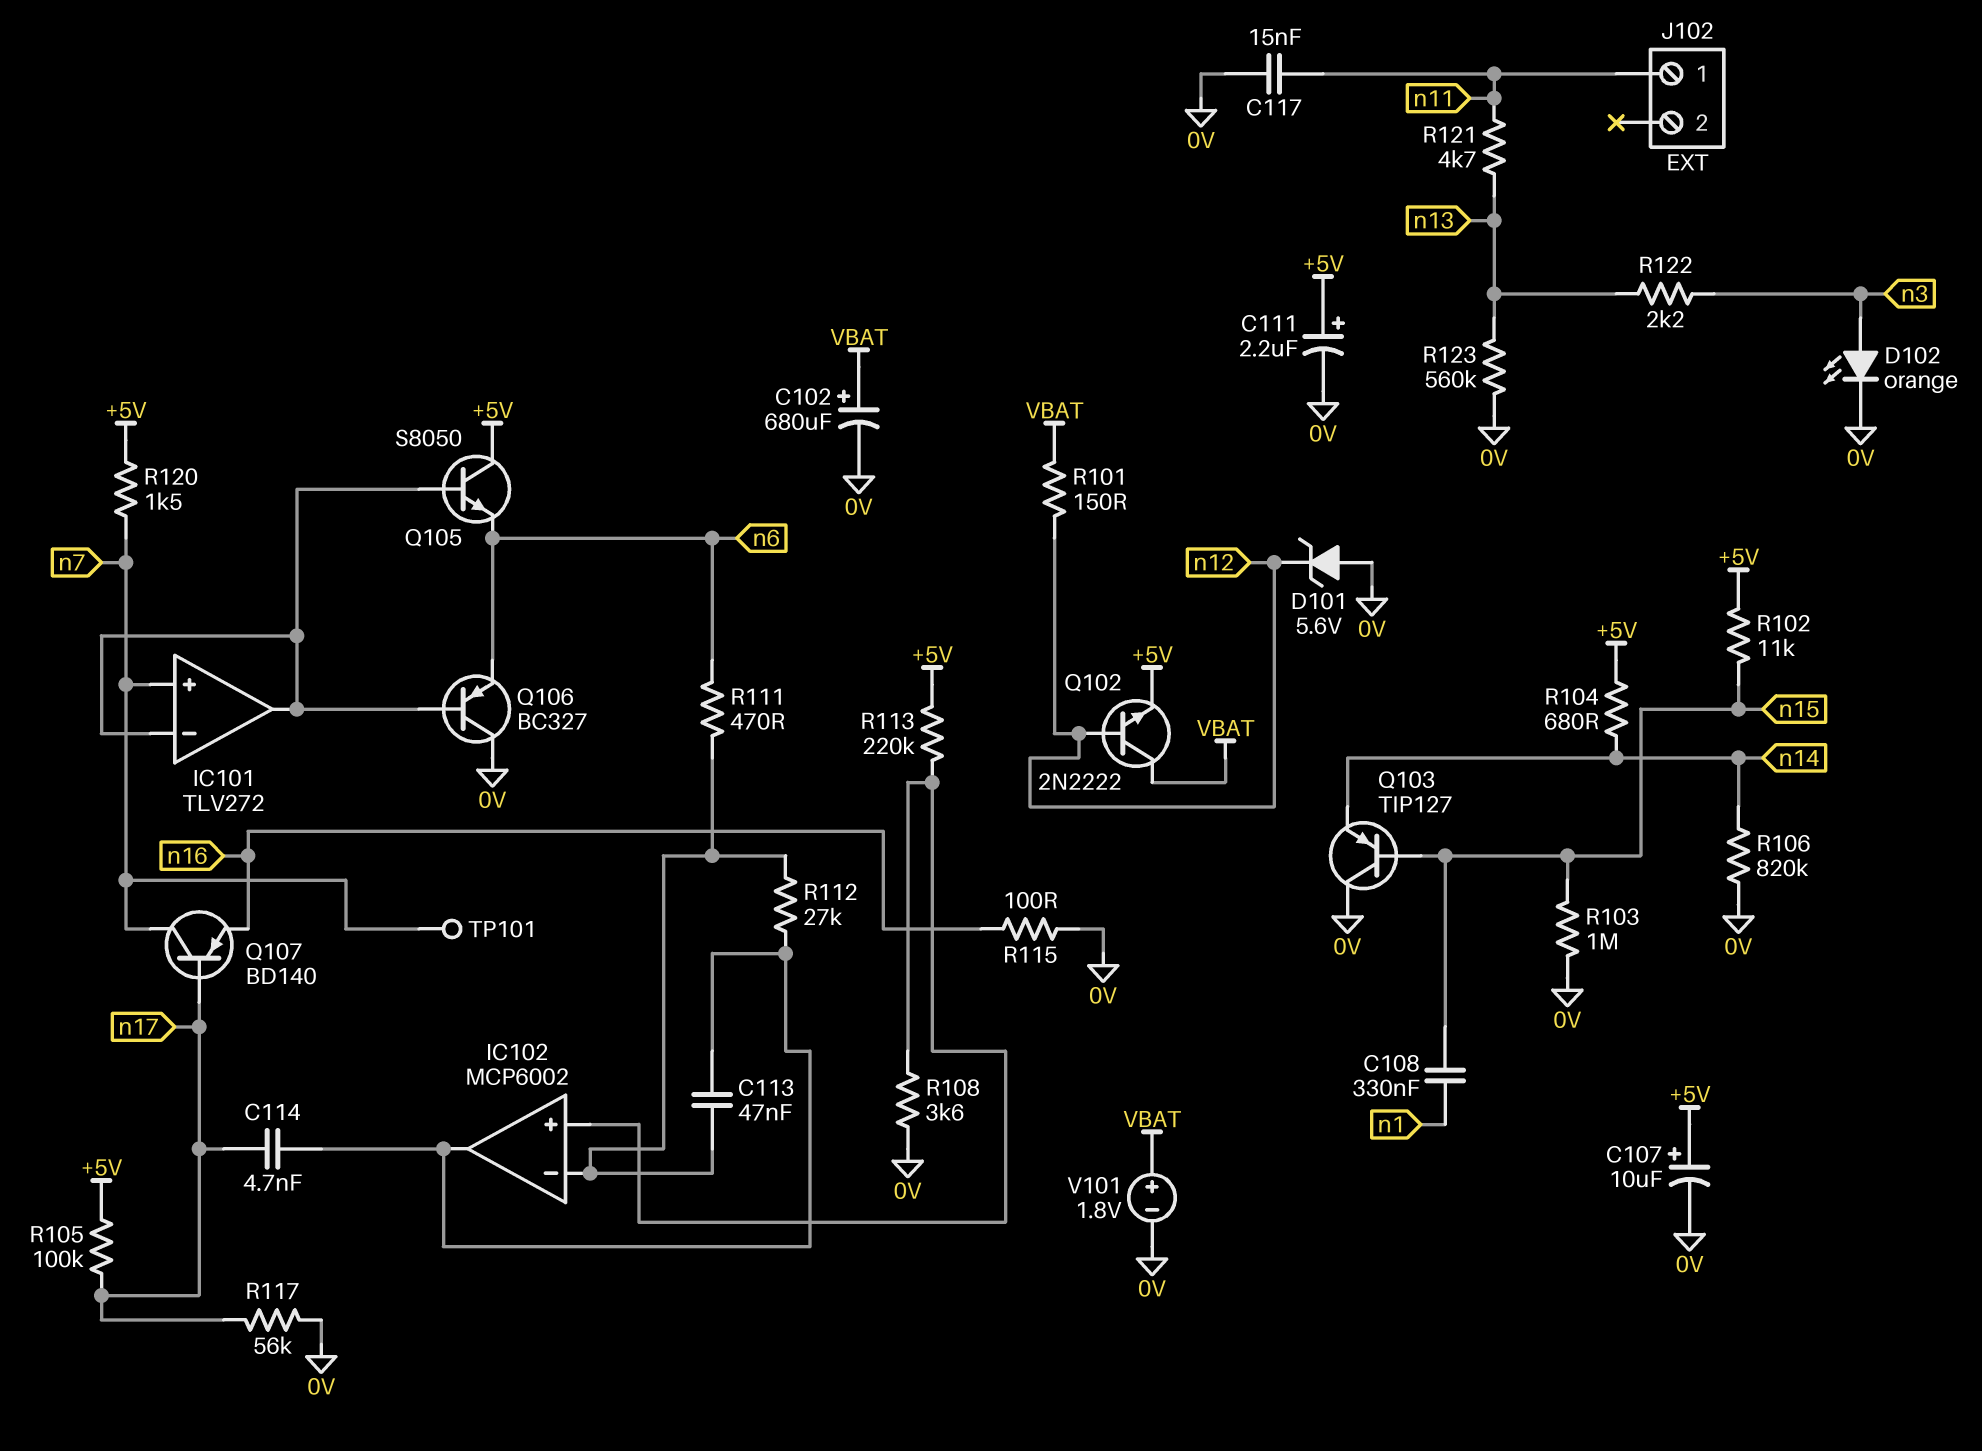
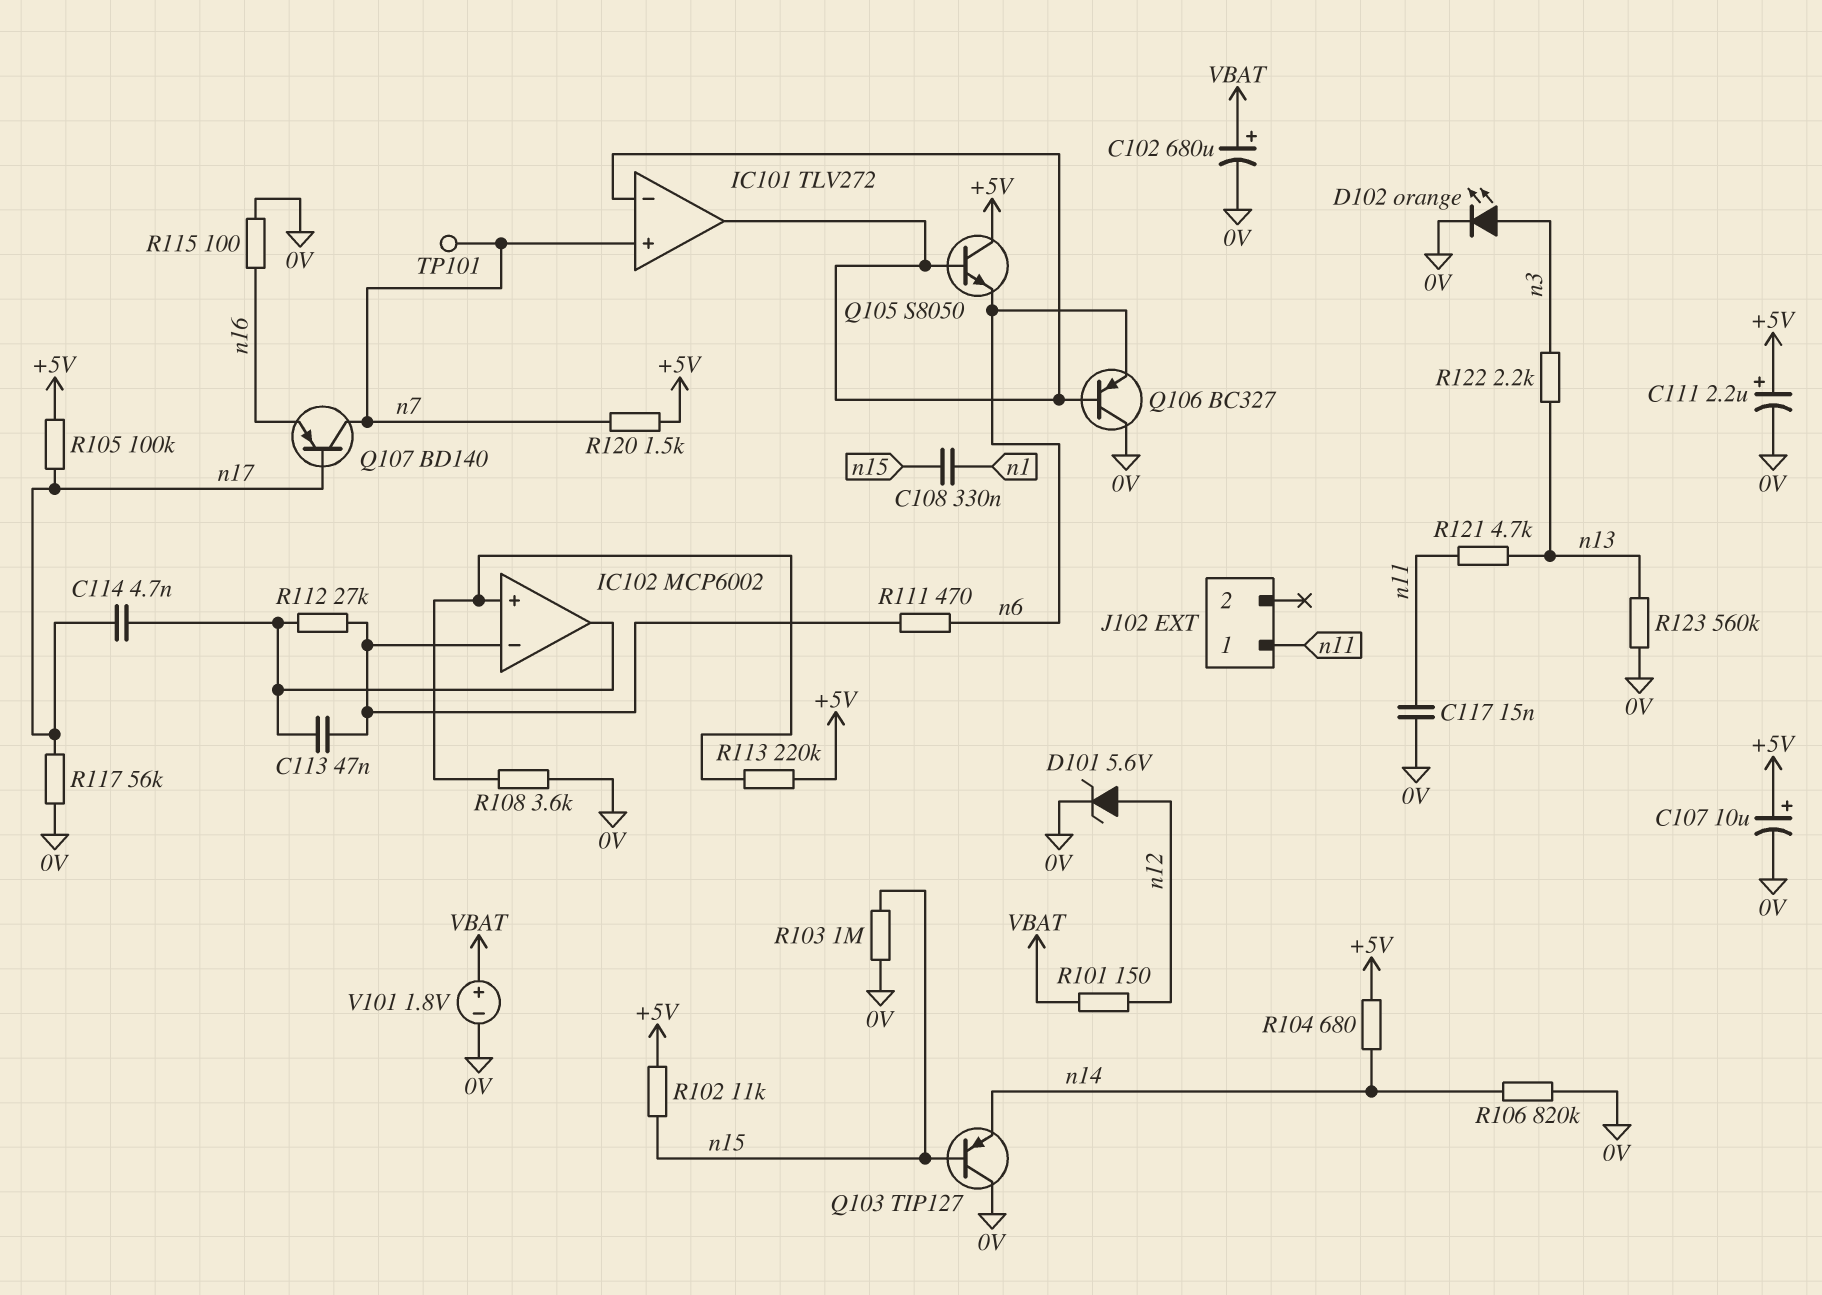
D101: zener 5.6V (A 0V, K n12) -> zener 5.6V (A n12, K 0V)
Q102: NPN 2N2222 (B n12, C VBAT, E +5V) -> none

